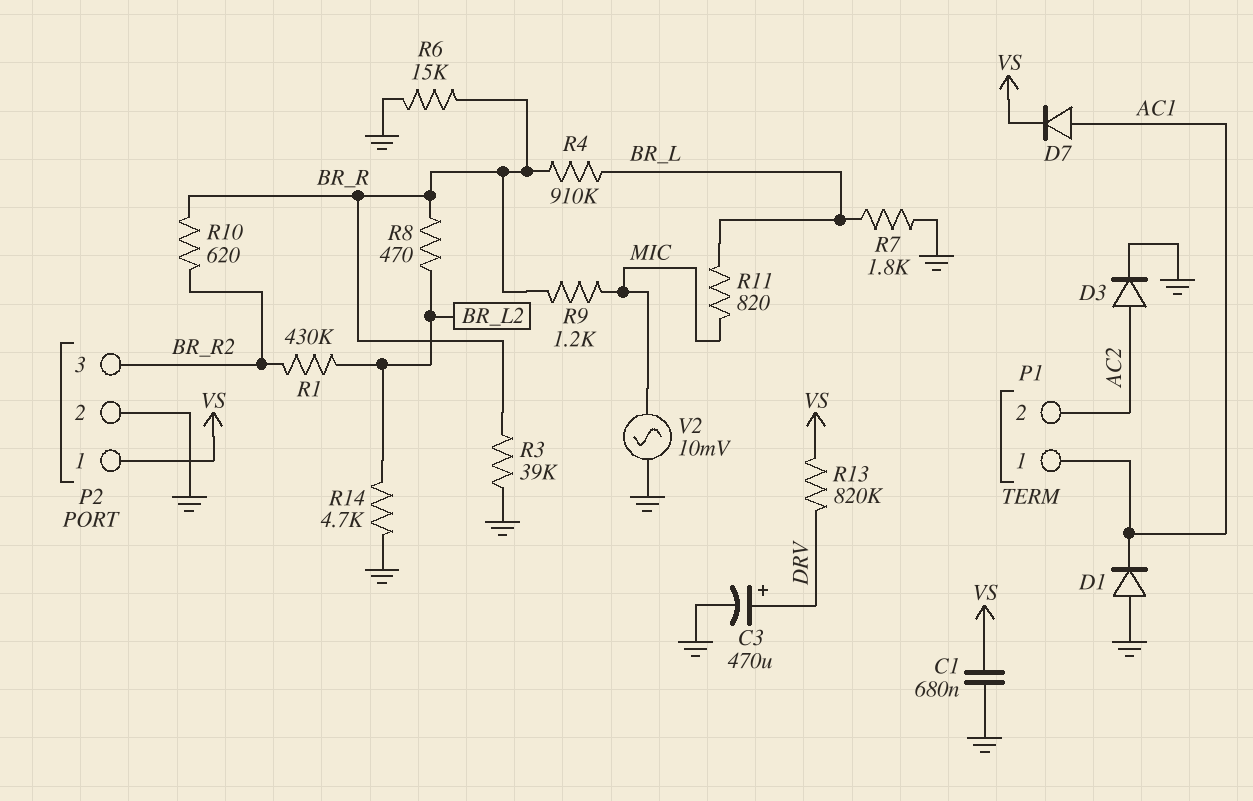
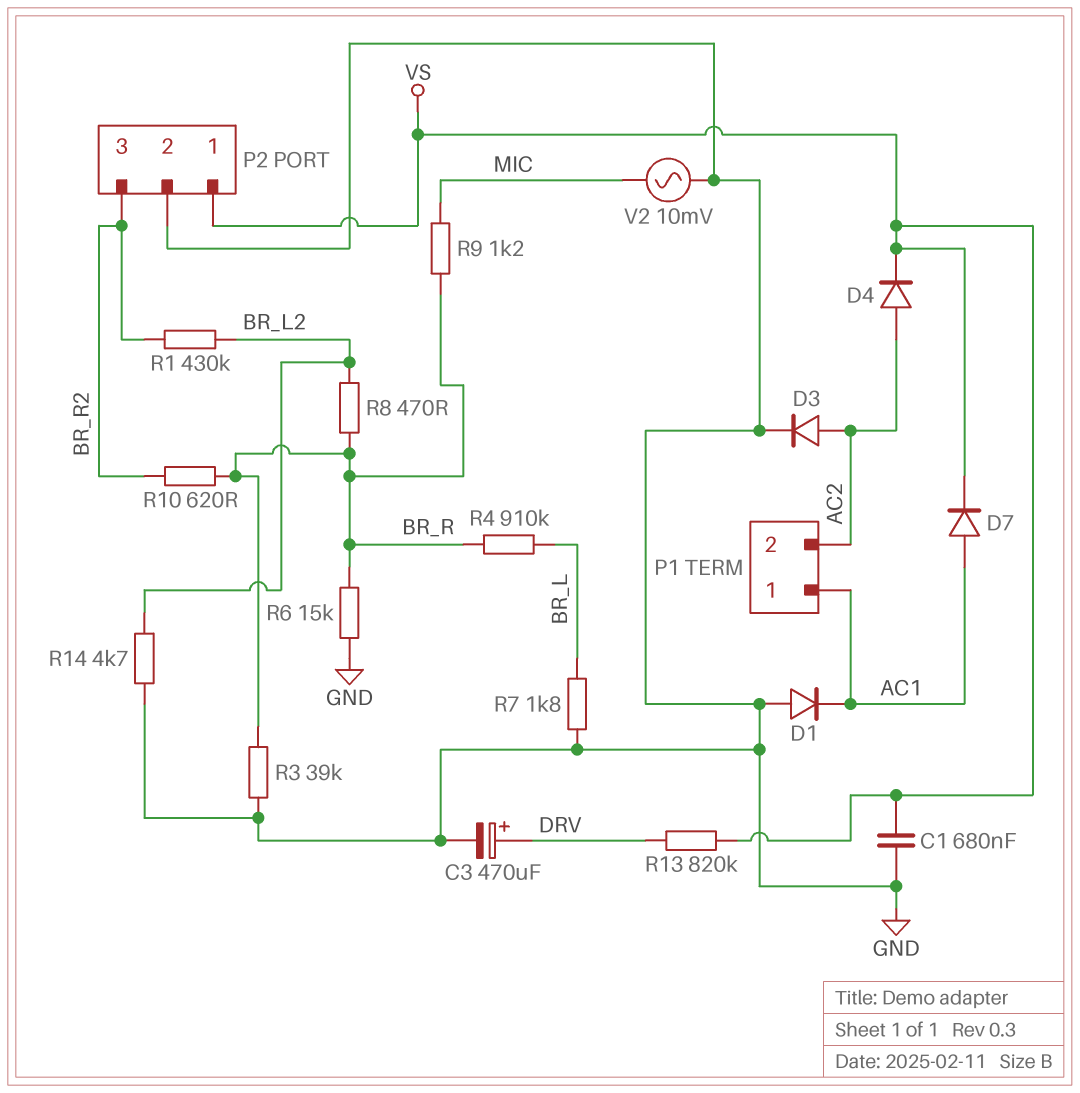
D4: none -> diode (A AC2, K VS)
R11: 820 (BR_L, MIC) -> none

